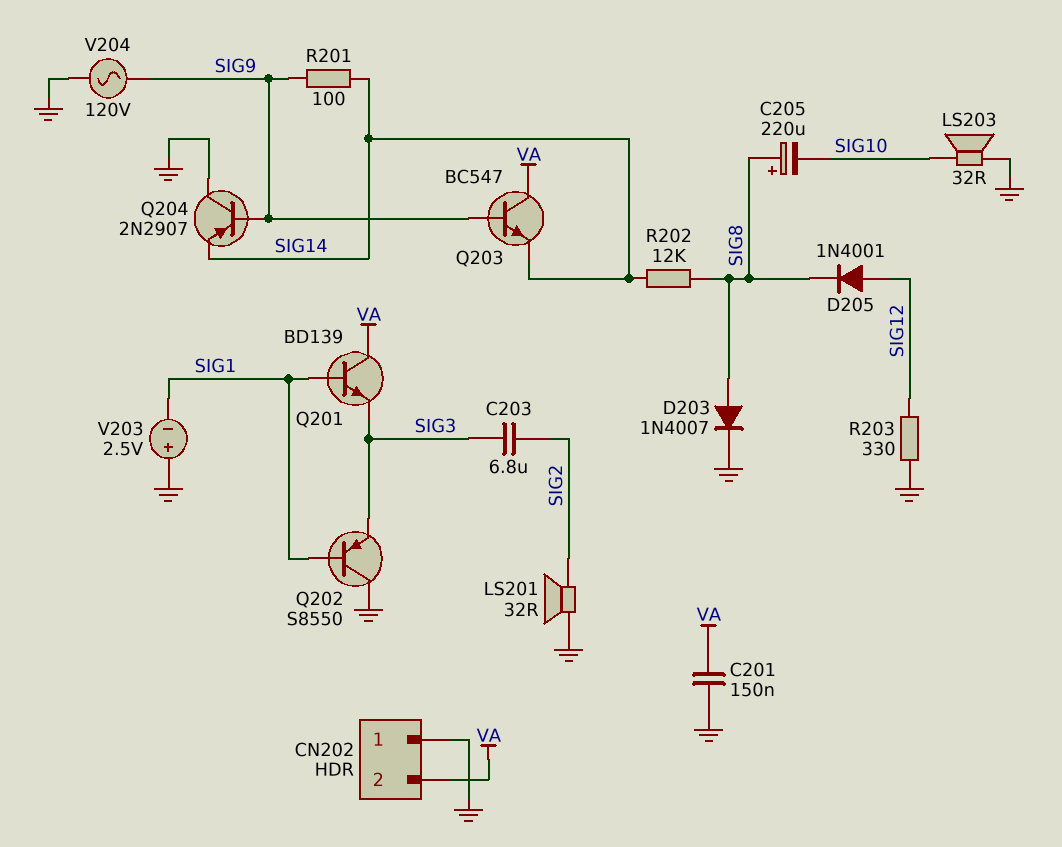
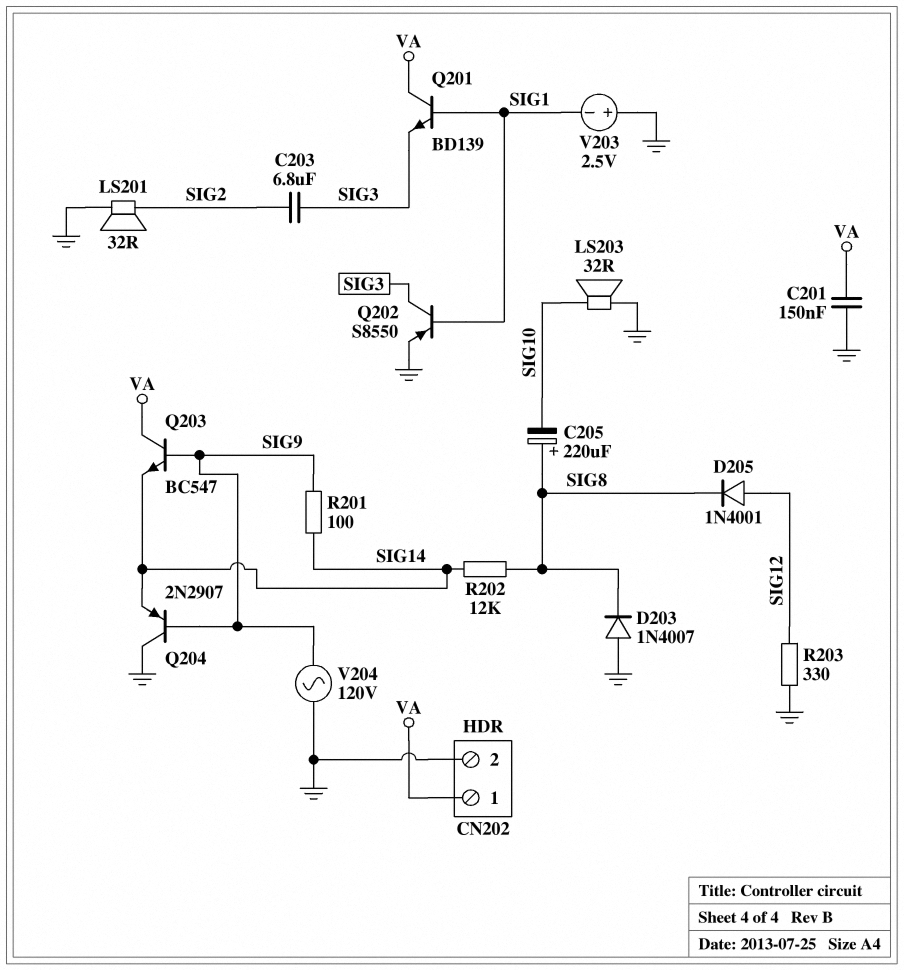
CN202 pin 1: GND -> VA
CN202 pin 2: VA -> GND
D203: diode 1N4007 (A SIG8, K GND) -> diode 1N4007 (A GND, K SIG8)
Q202: PNP S8550 (B SIG1, C GND, E SIG3) -> PNP S8550 (B SIG1, C SIG3, E GND)

